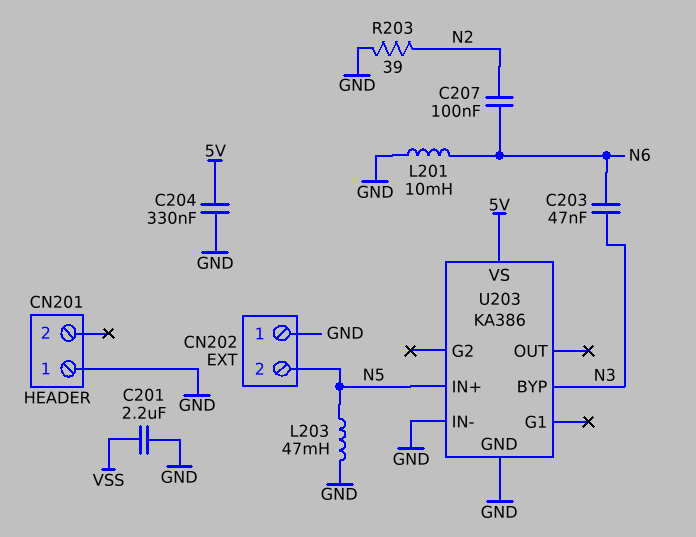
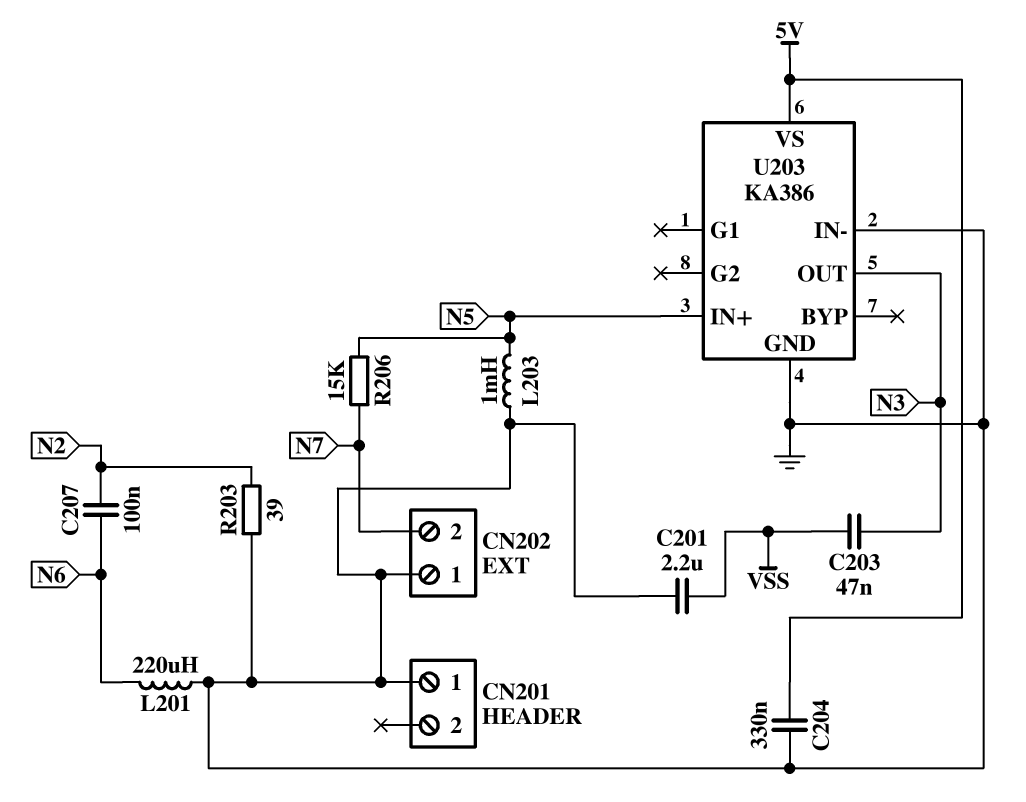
C203: 47nF (N3, N6) -> 47nF (N3, VSS)
CN202 pin 2: N5 -> N7
L201: 10mH (GND, N6) -> 220uH (GND, N6)
L203: 47mH (GND, N5) -> 1mH (GND, N5)
R206: none -> 15k (N5, N7)
U203 pin BYP: N3 -> none
U203 pin OUT: none -> N3

